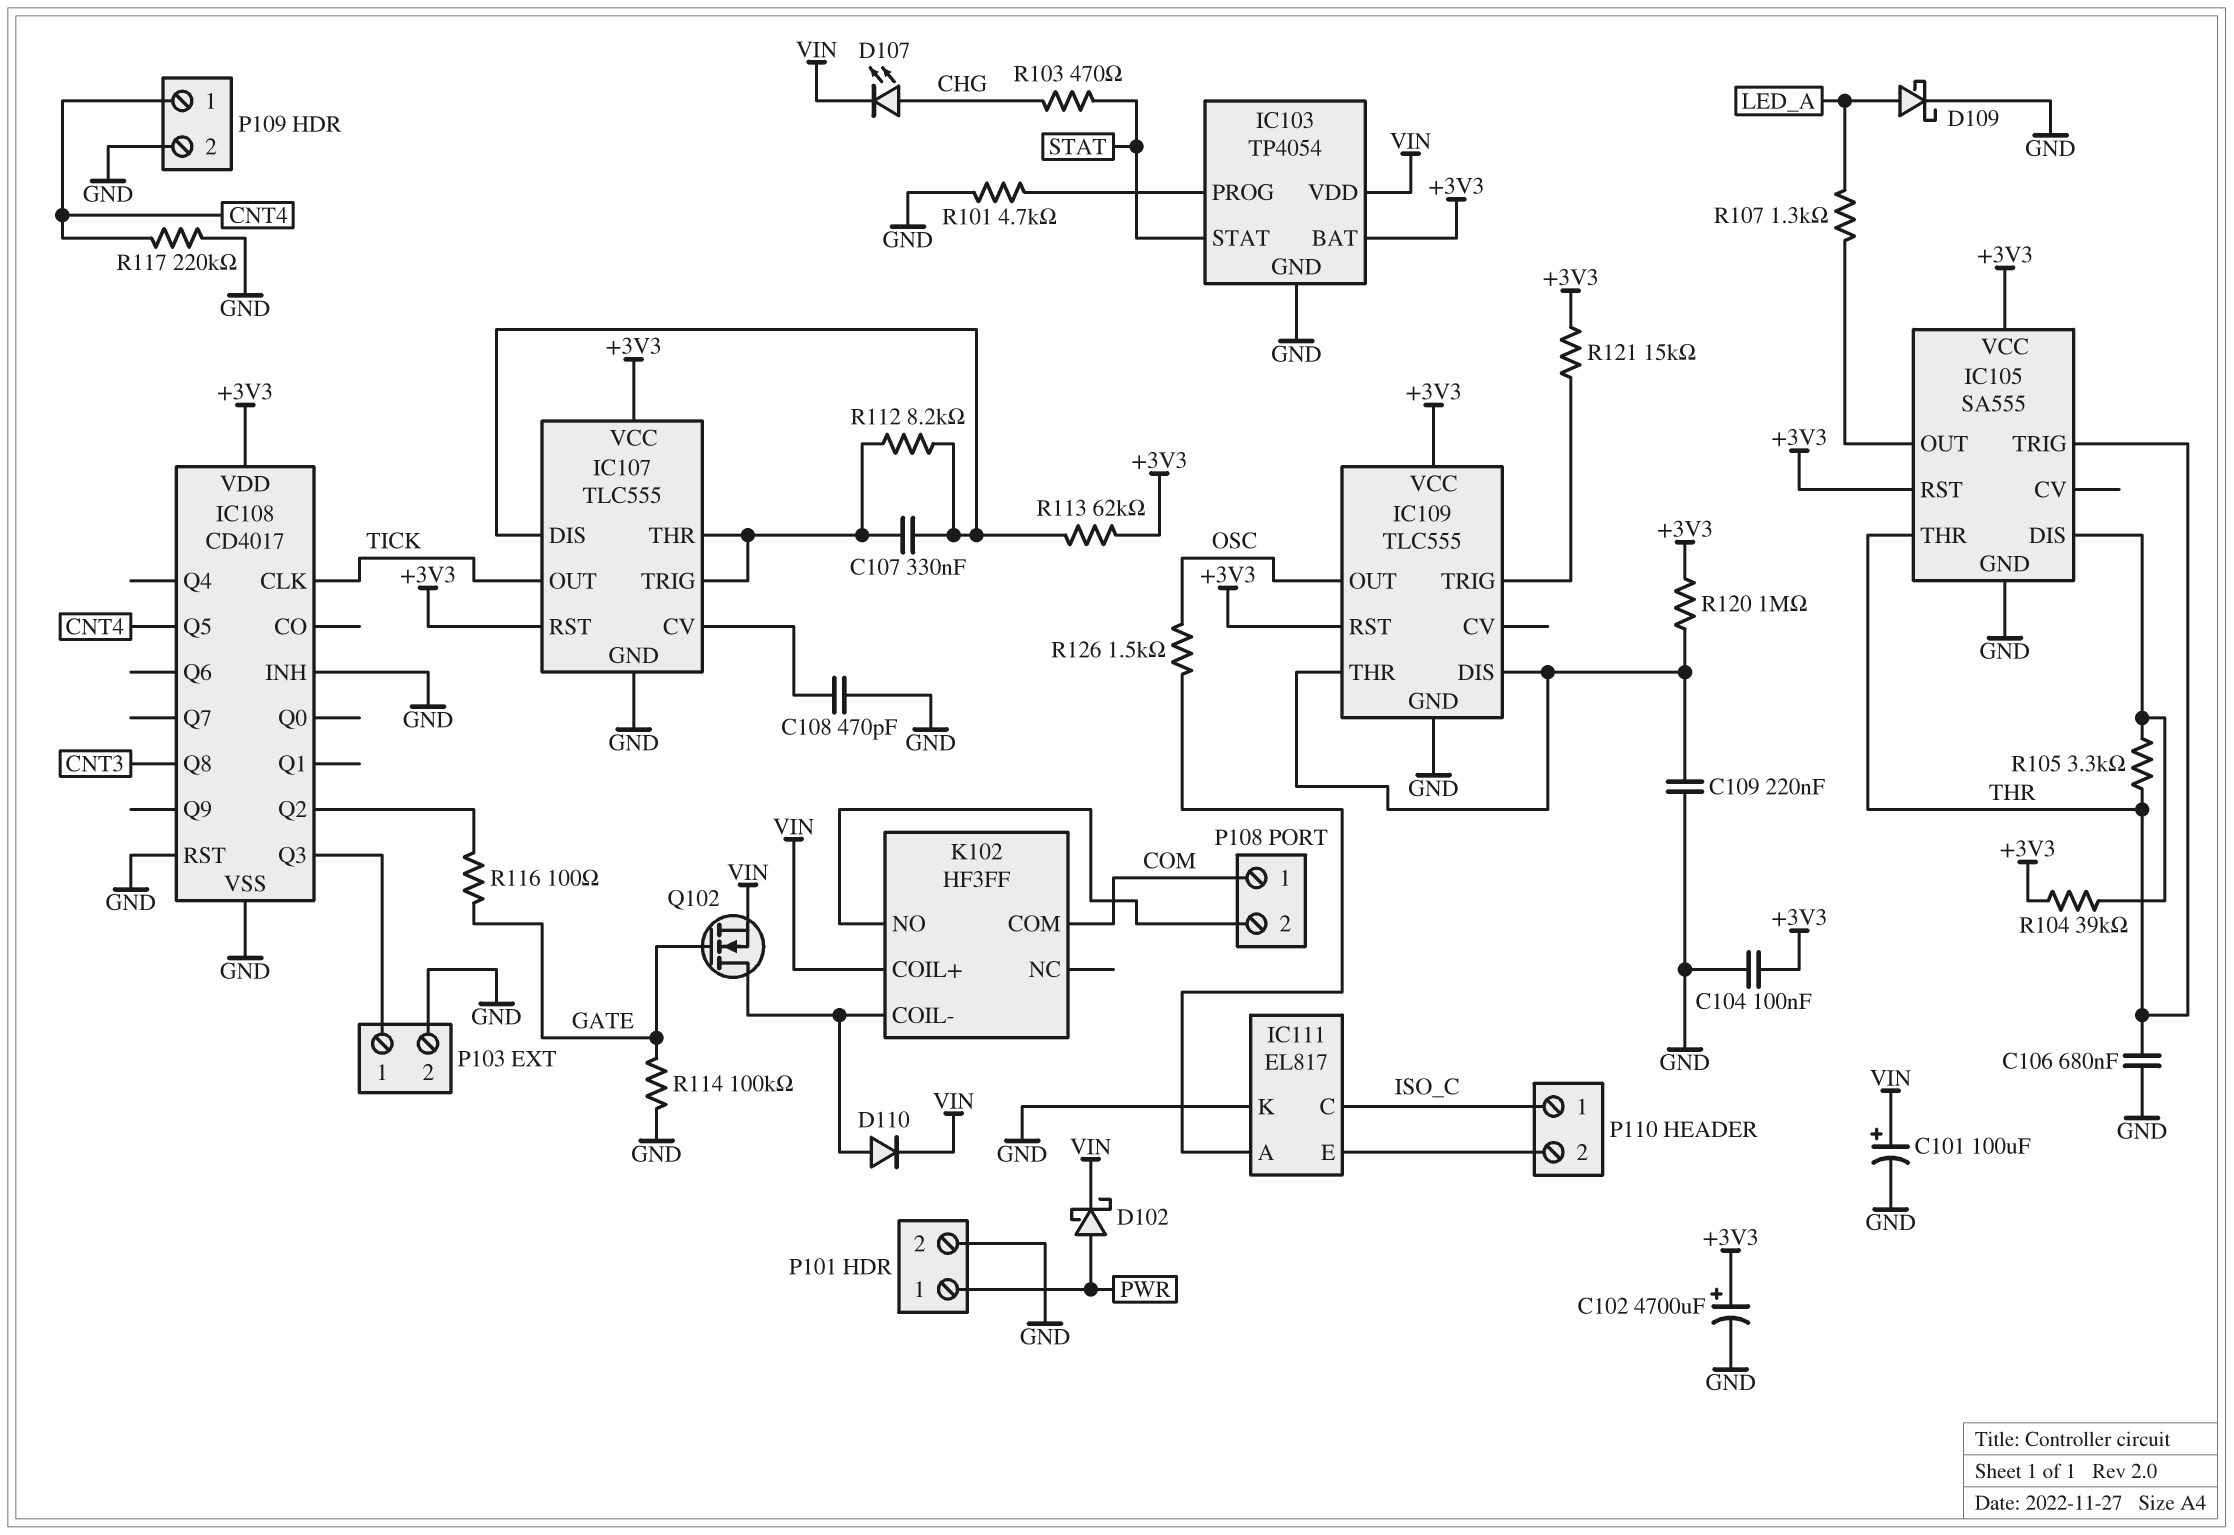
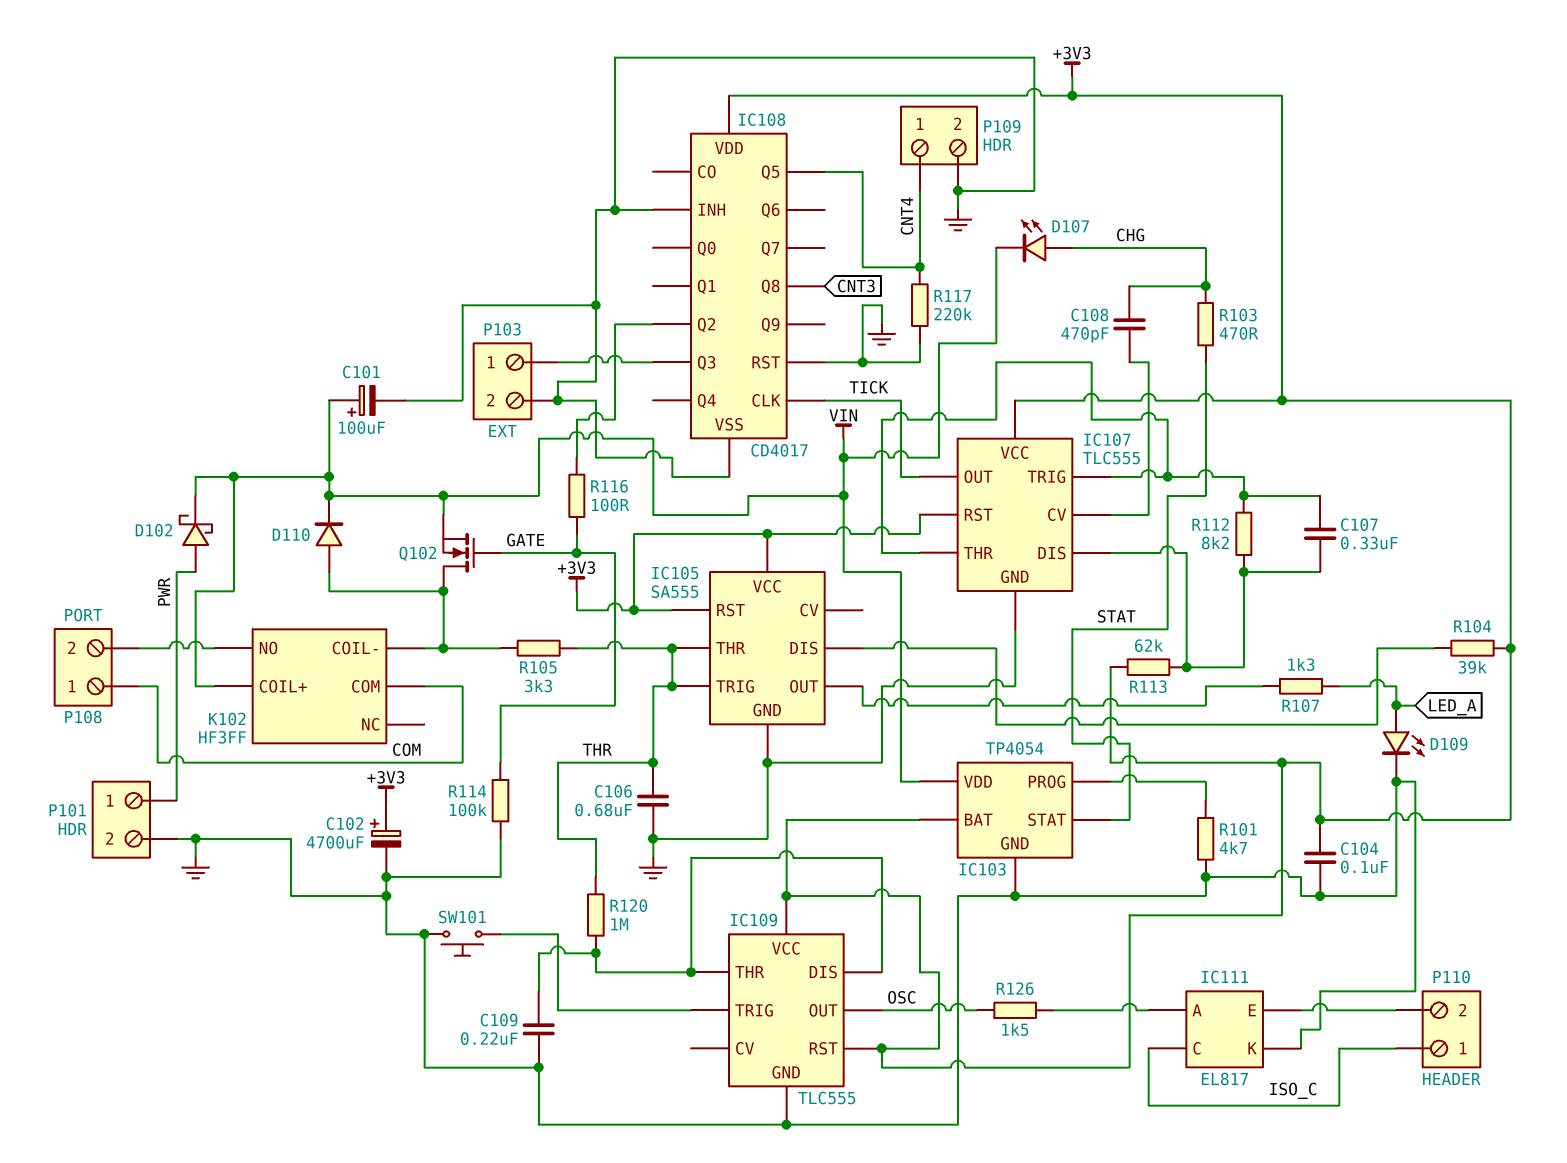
C108: 470pF (GND, IC107/CV) -> 470pF (CHG, IC107/CV)
D109: schottky (A LED_A, K GND) -> LED (A LED_A, K GND)
R105: 3.3k (IC105/DIS, THR) -> 3.3k (K102/COIL-, THR)
R120: 1M (+3V3, IC109/DIS) -> 1M (IC109/DIS, THR)
R121: 15k (+3V3, IC109/TRIG) -> none
SW101: none -> button (GND, IC109/TRIG)

